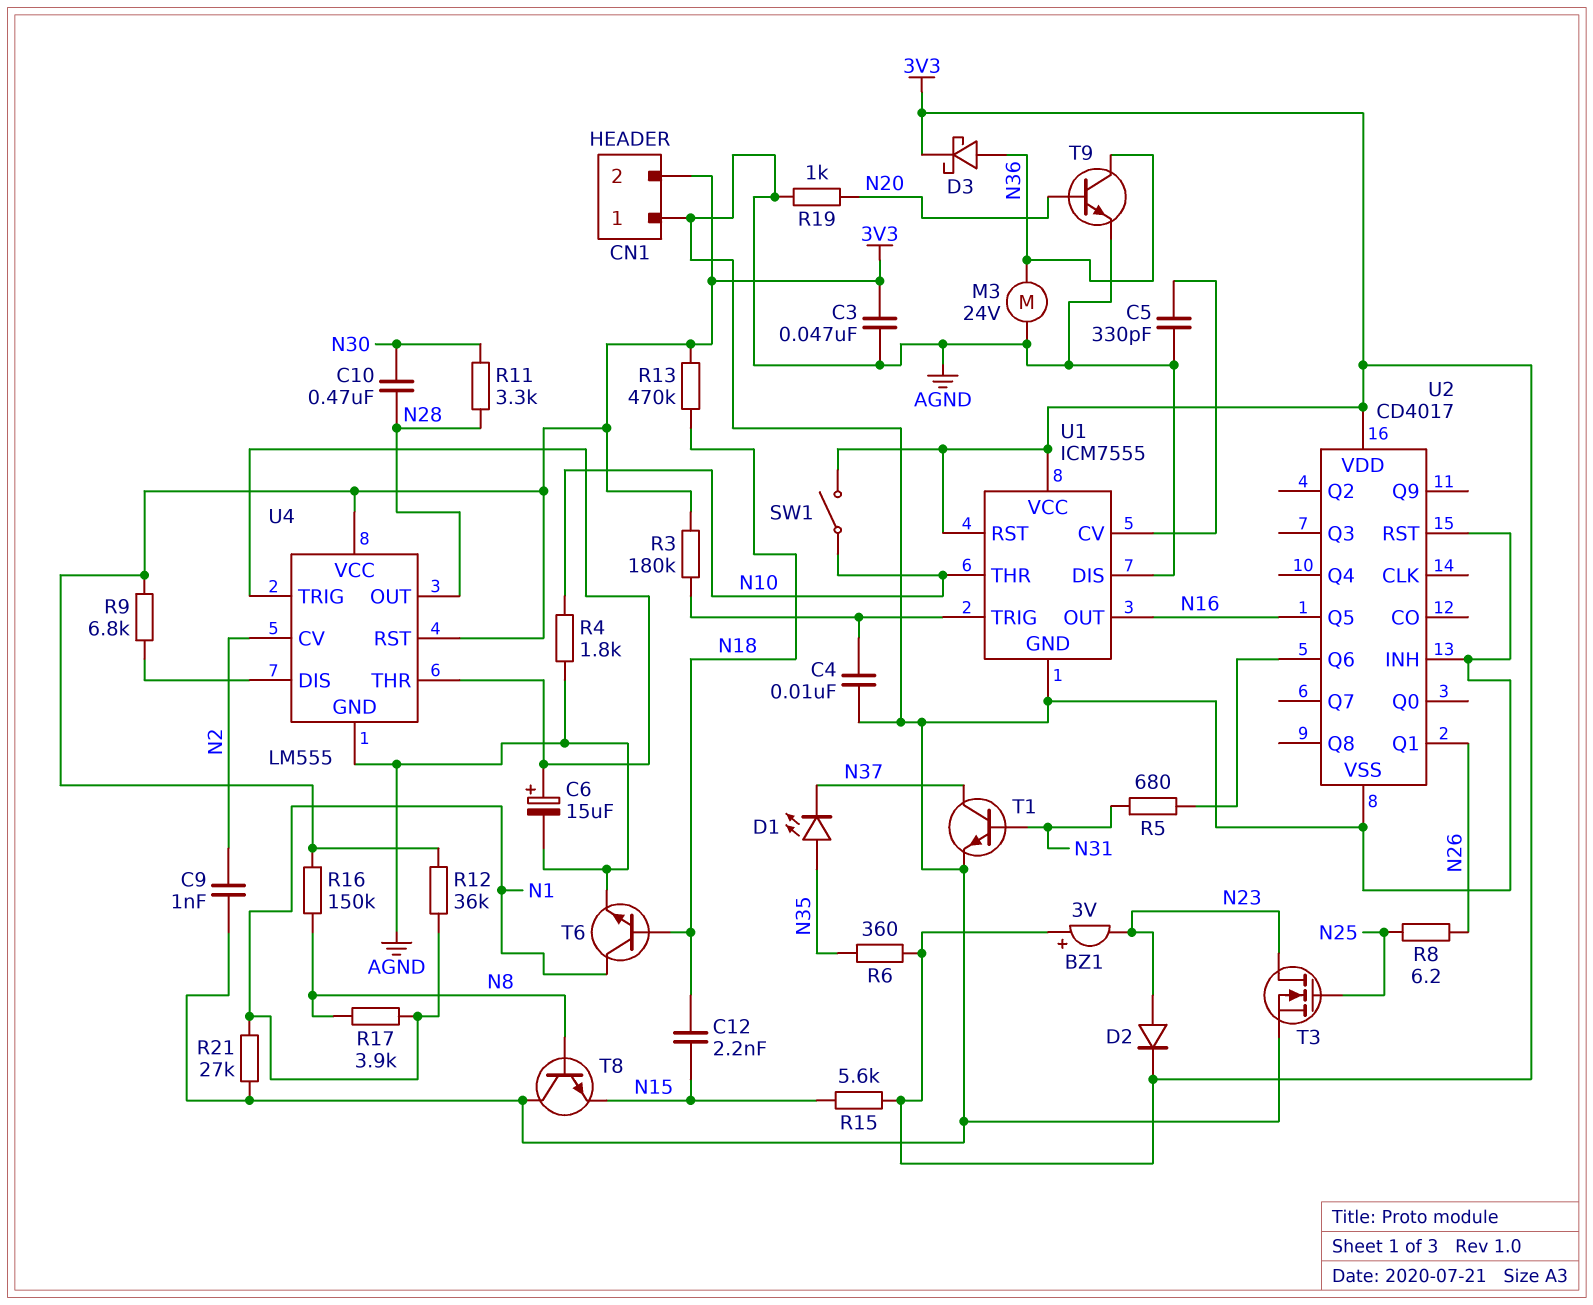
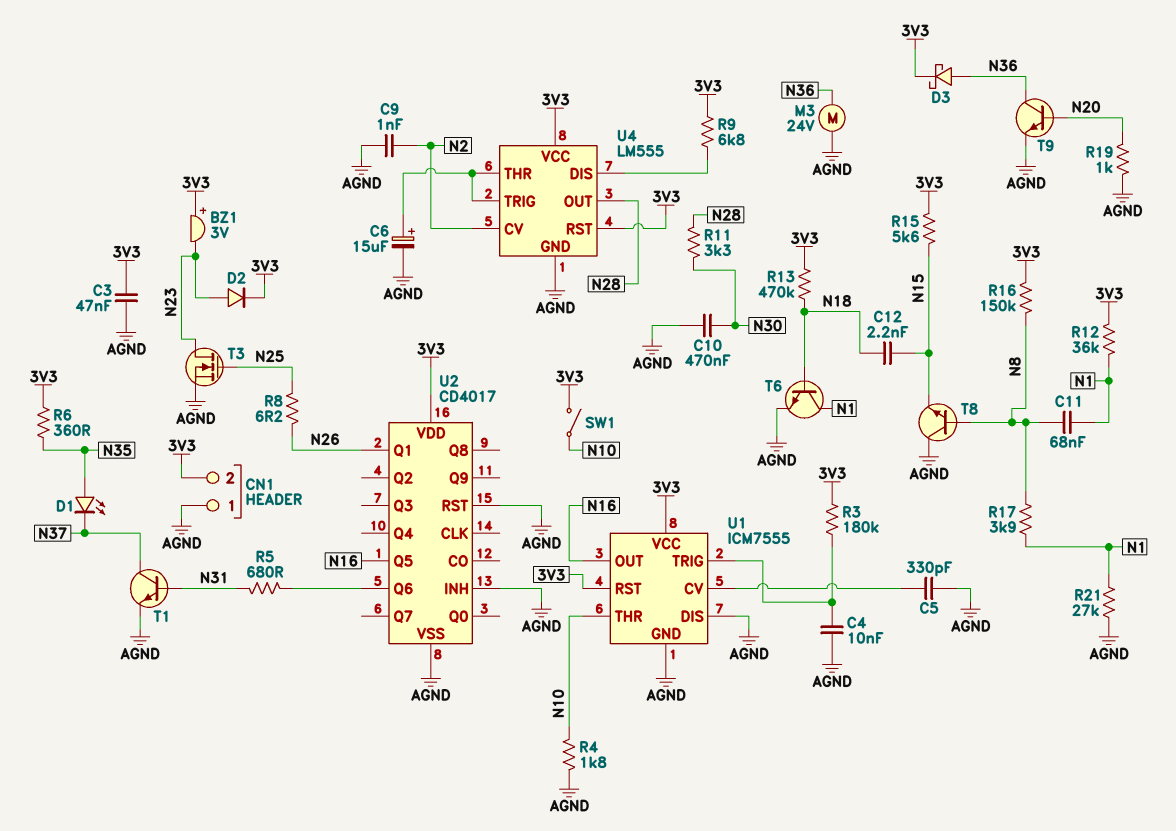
C10: 470nF (N28, N30) -> 470nF (AGND, N30)
C11: none -> 68nF (N1, N8)

